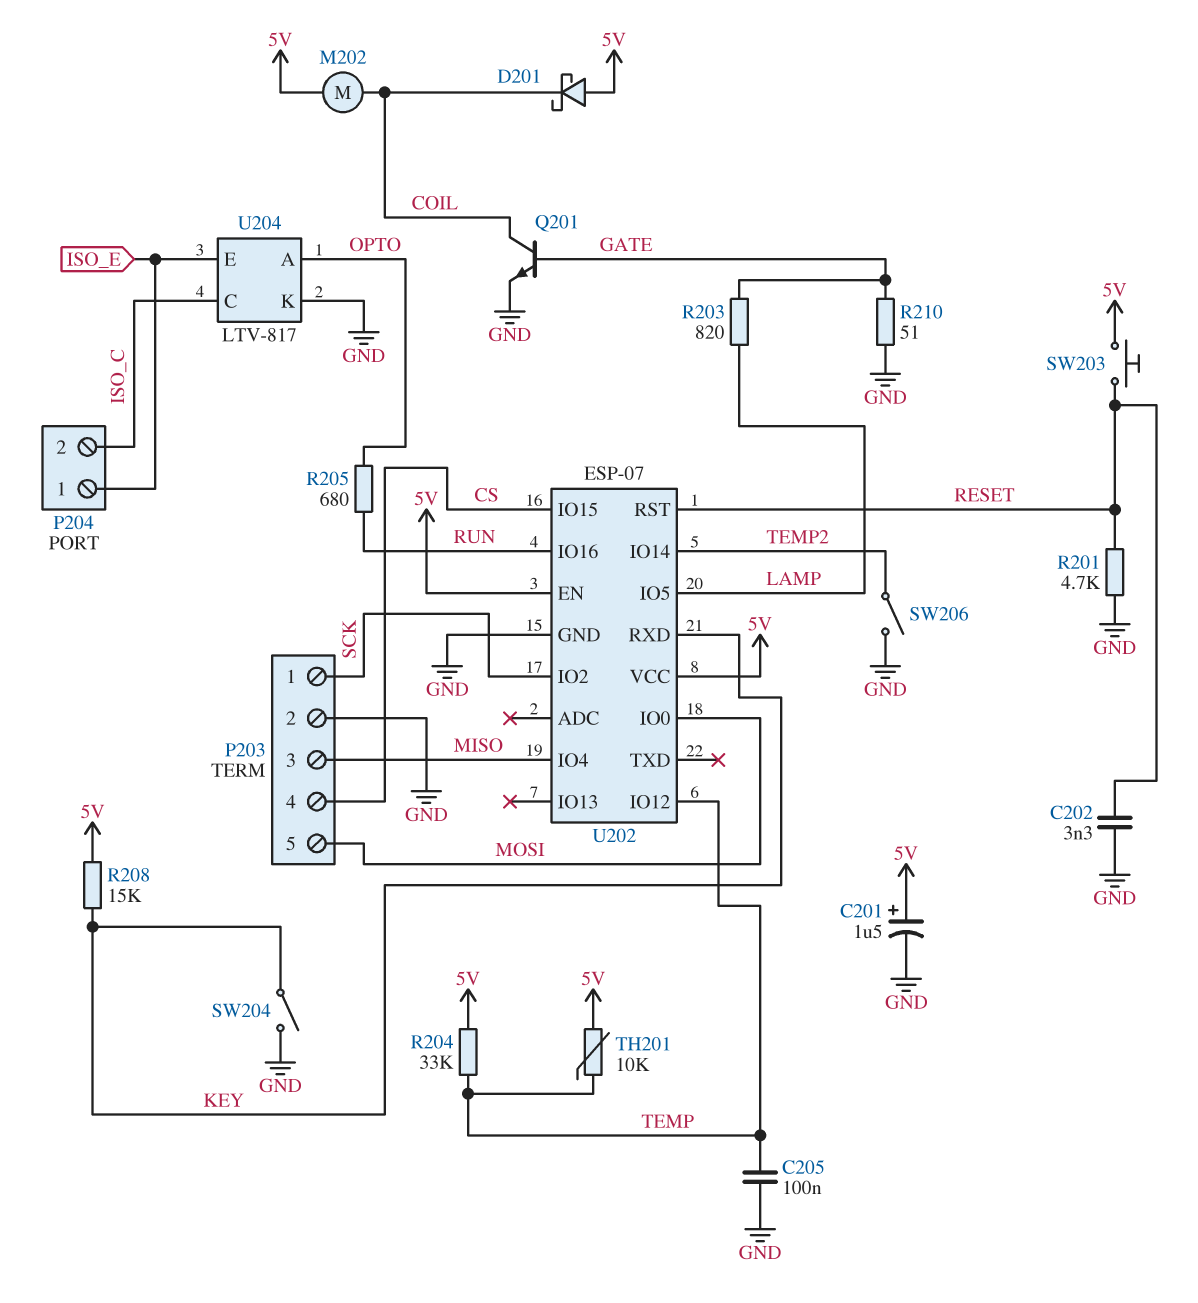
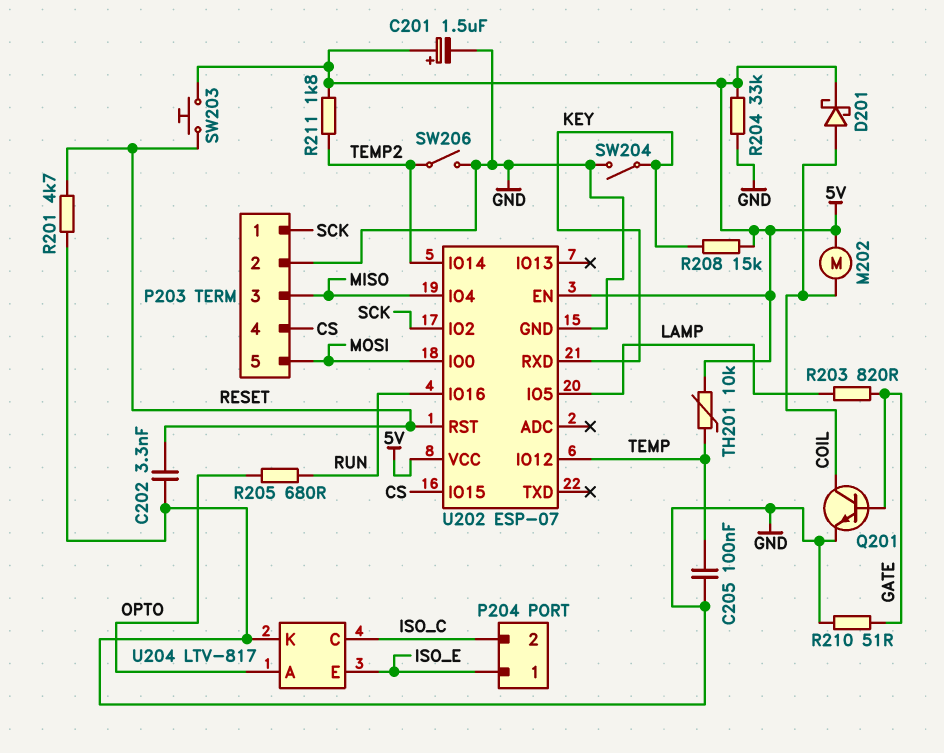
D201: schottky (A 5V, K COIL) -> schottky (A COIL, K 5V)
R204: 33k (5V, TEMP) -> 33k (5V, GND)
R211: none -> 1.8k (5V, TEMP2)

